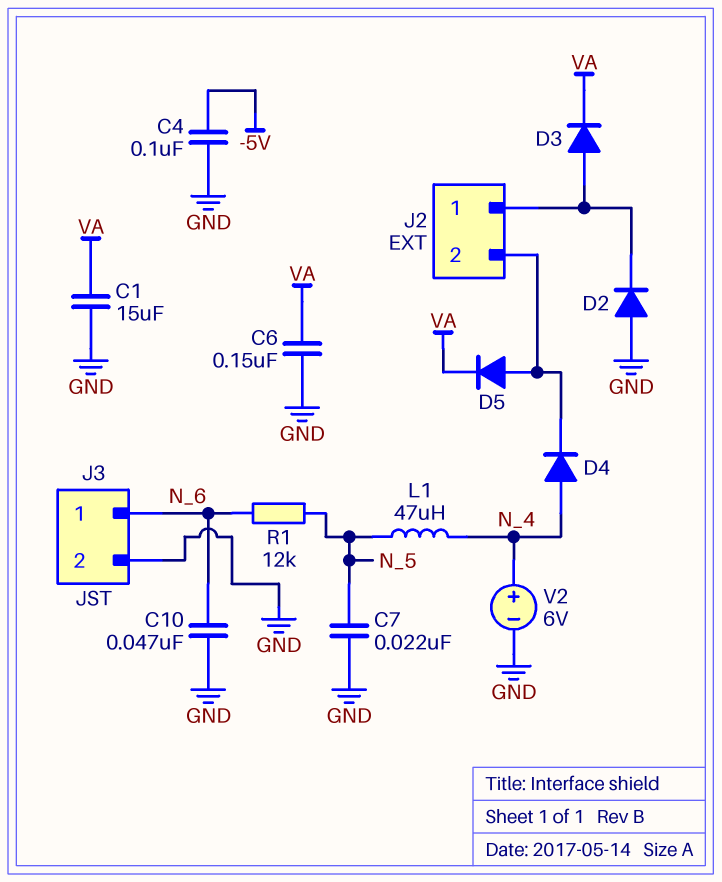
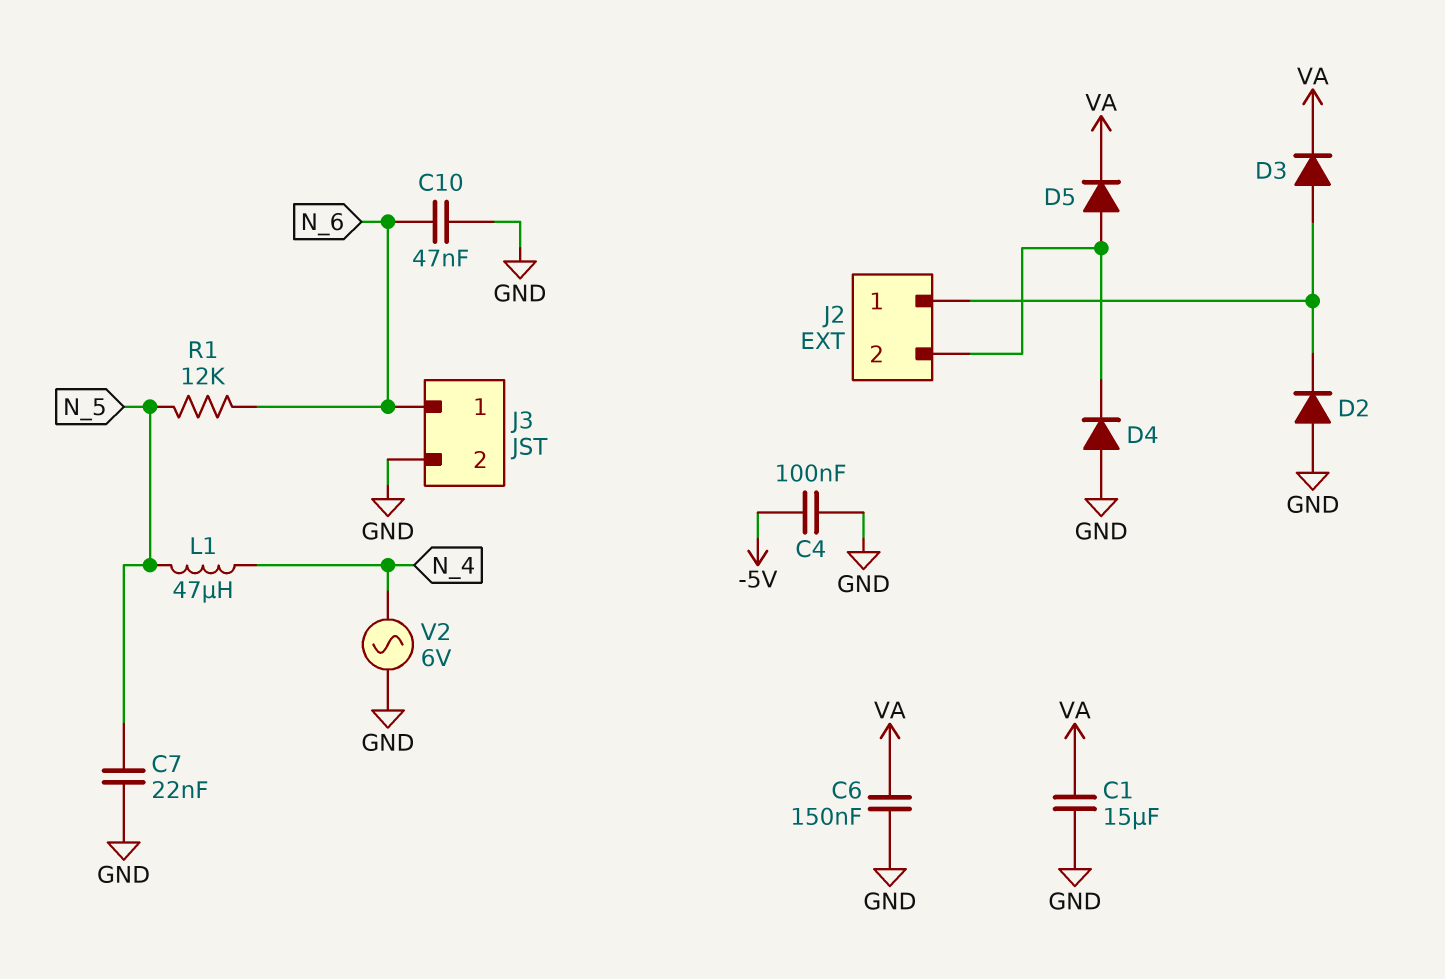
D4: diode (A N_4, K J2/2) -> diode (A GND, K J2/2)
V2: 6V (plus N_4, minus GND) -> AC 6V (GND, N_4)

